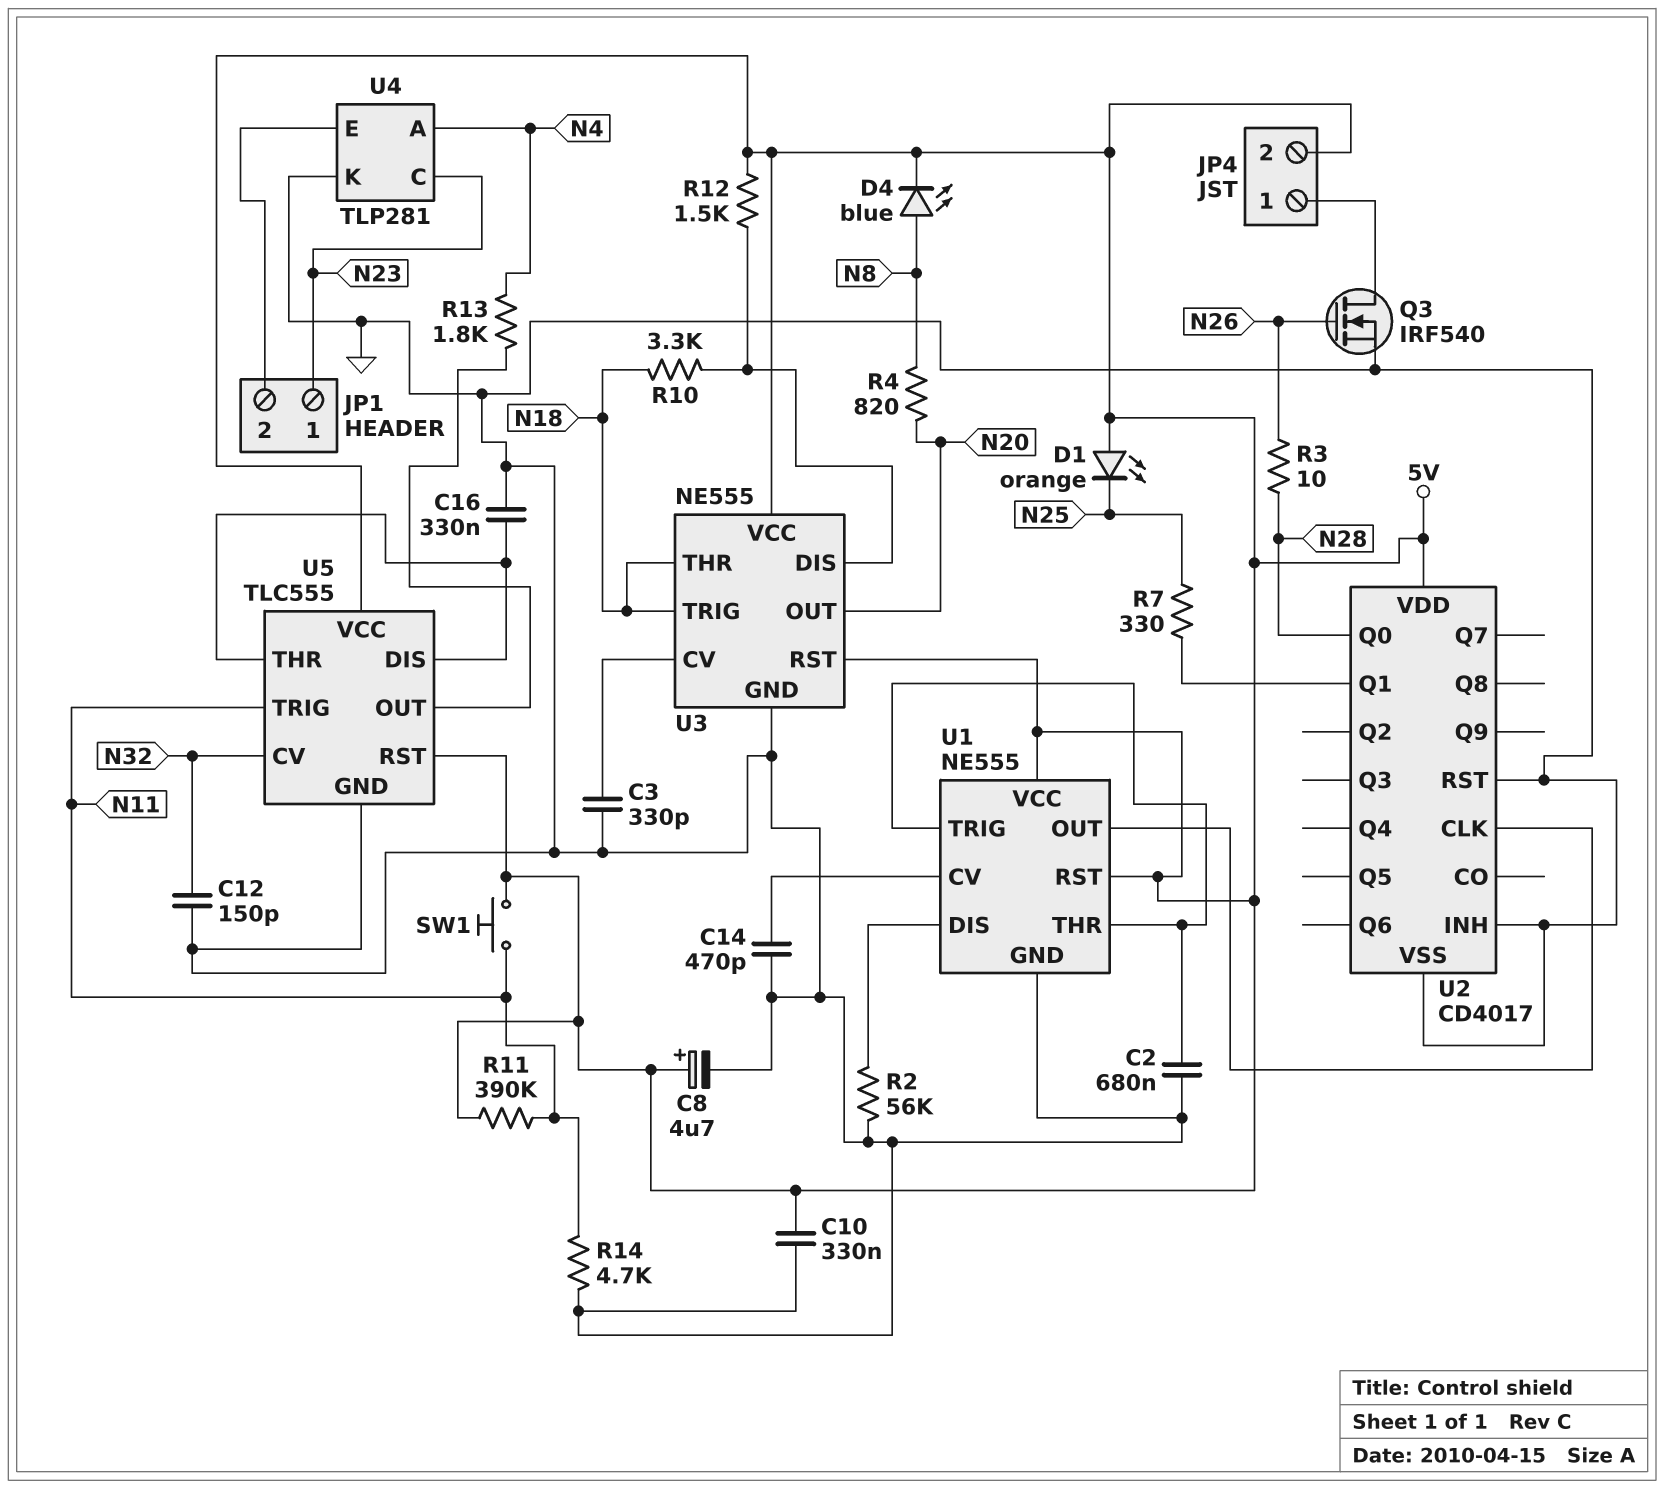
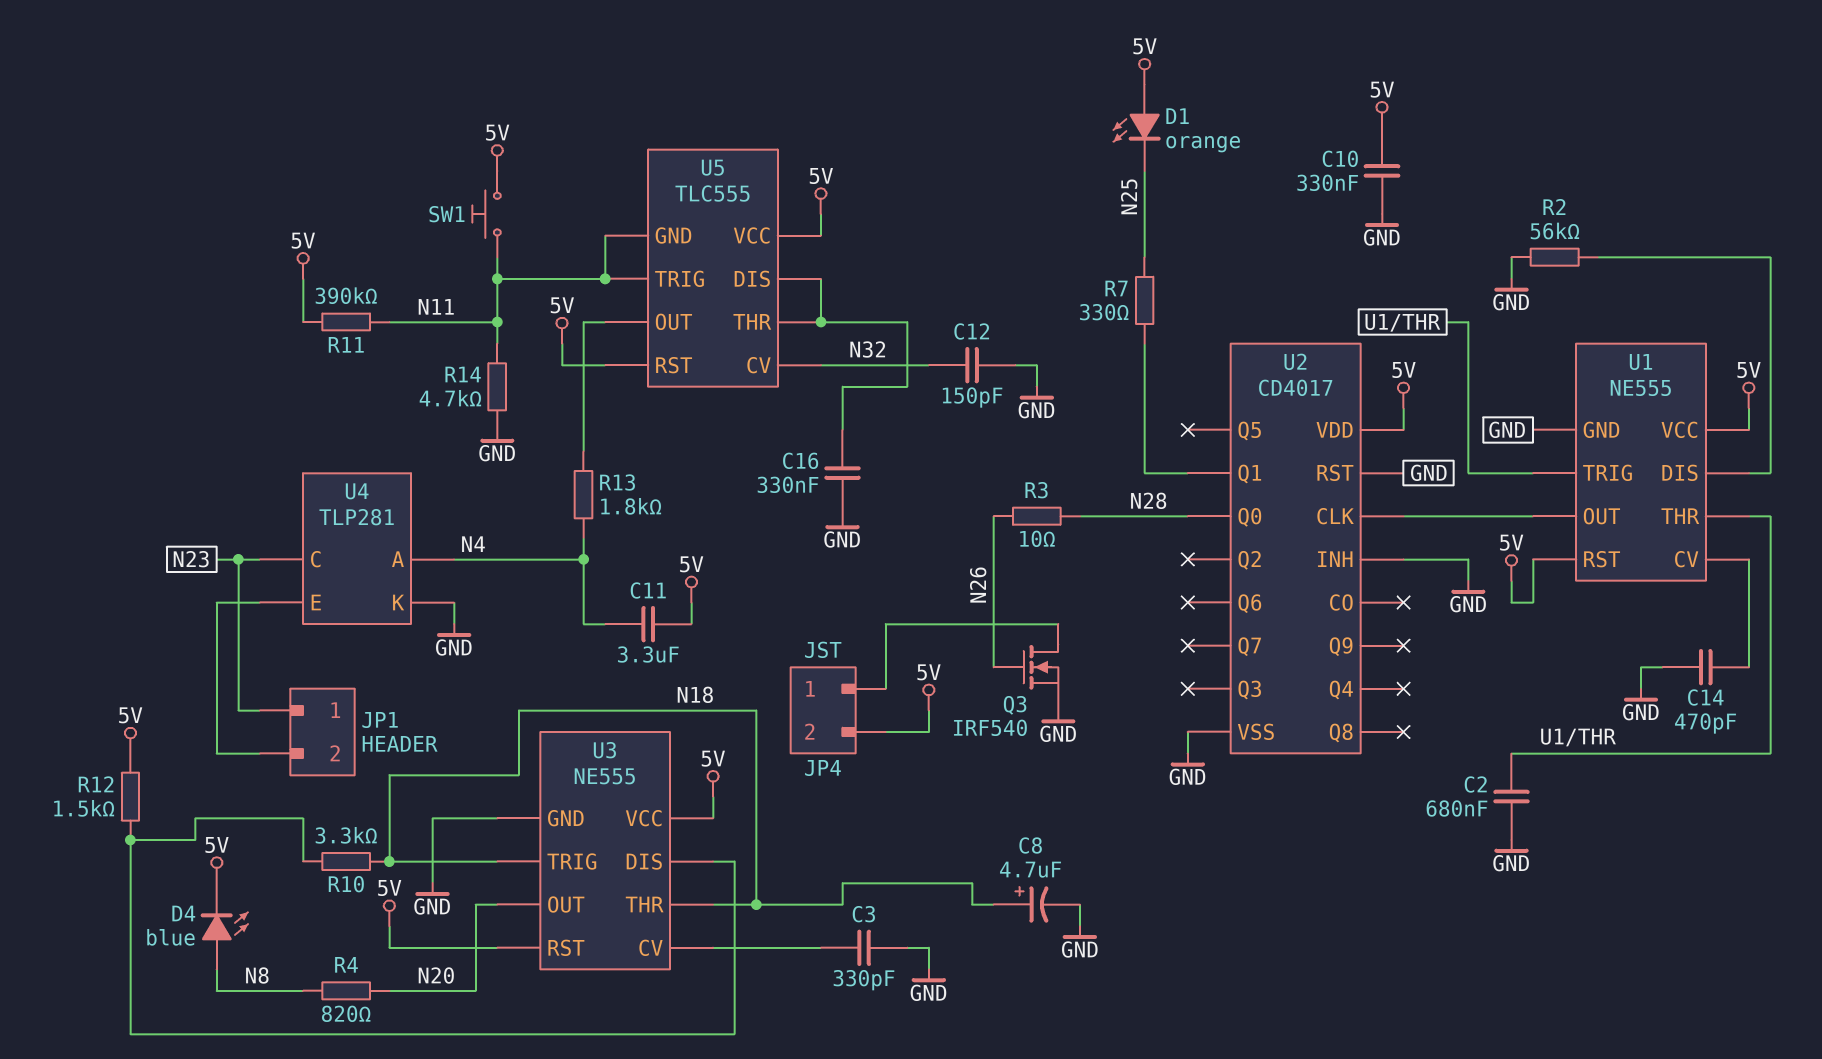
C8: 4.7uF (plus 5V, minus GND) -> 4.7uF (plus N18, minus GND)
C11: none -> 3.3uF (5V, N4)
U5 pin GND: GND -> N11

